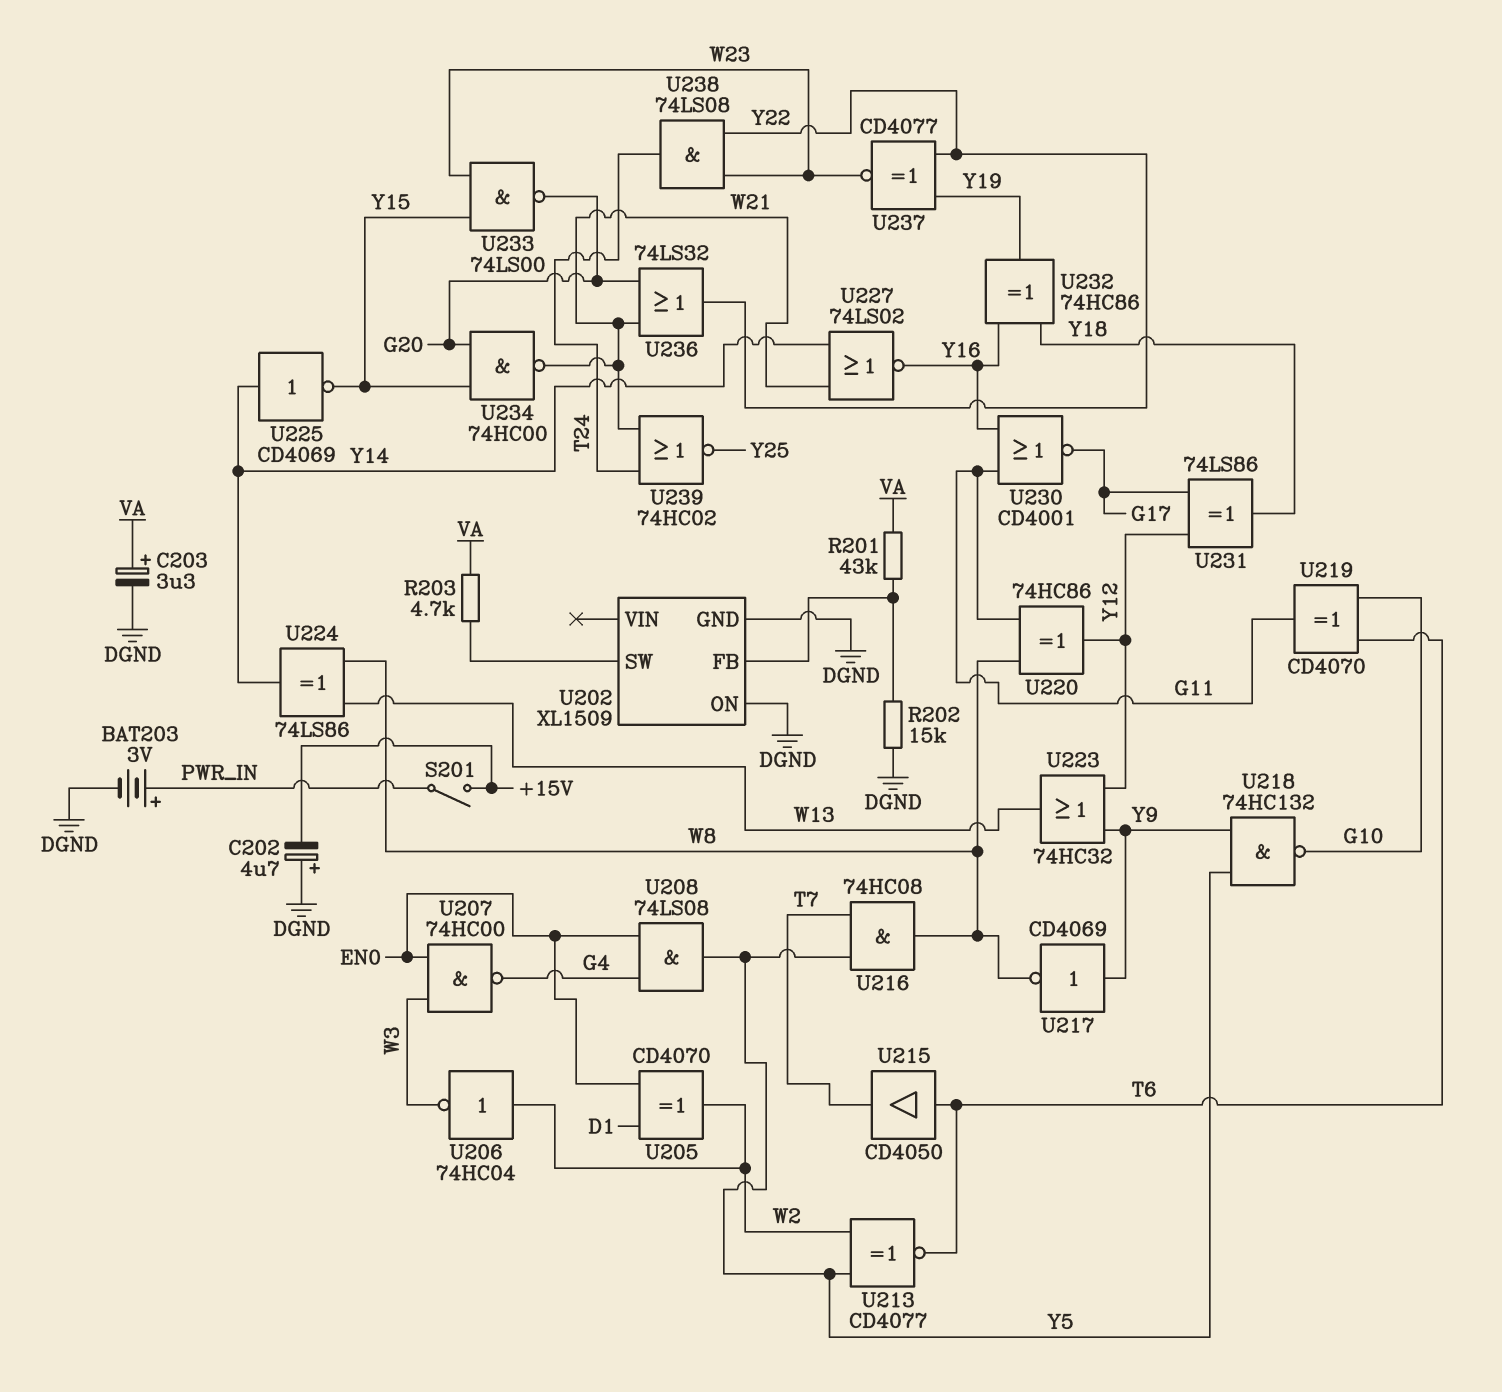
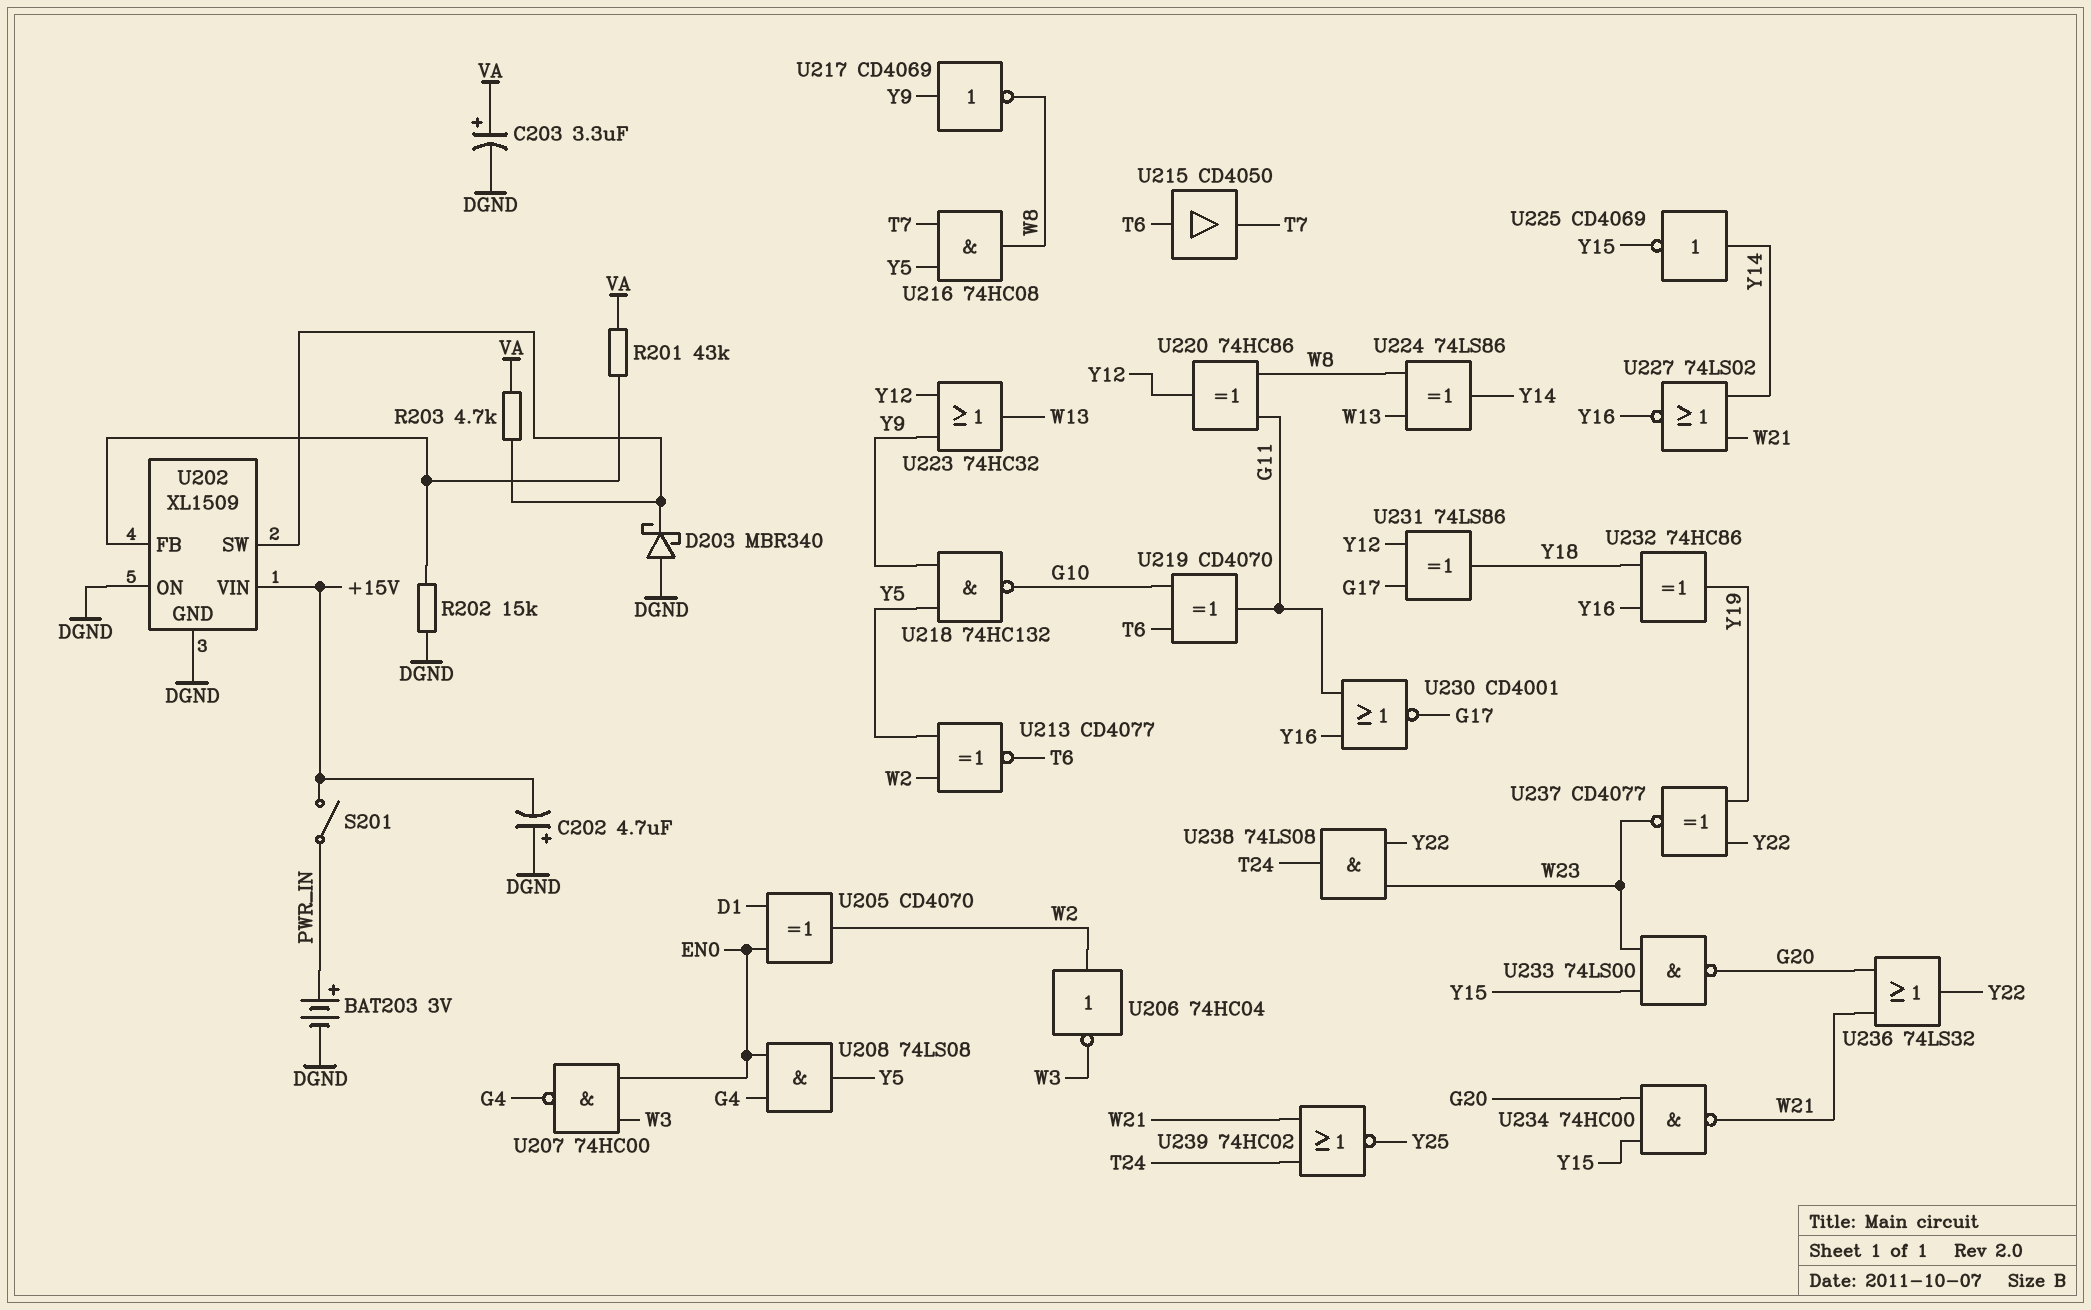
D203: none -> schottky MBR340 (A DGND, K U202/SW)
U202 pin VIN: none -> +15V

